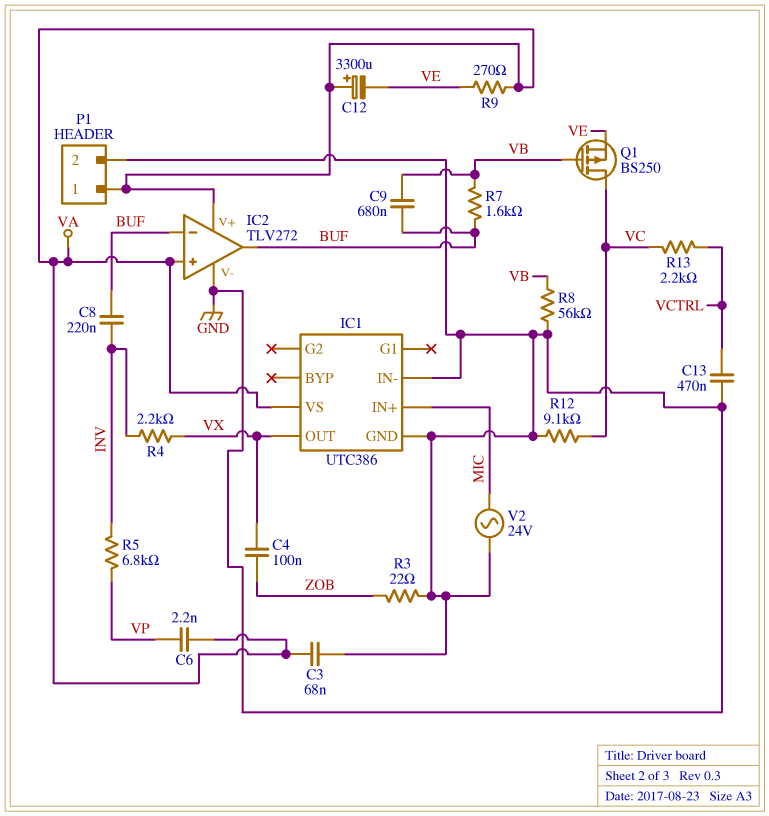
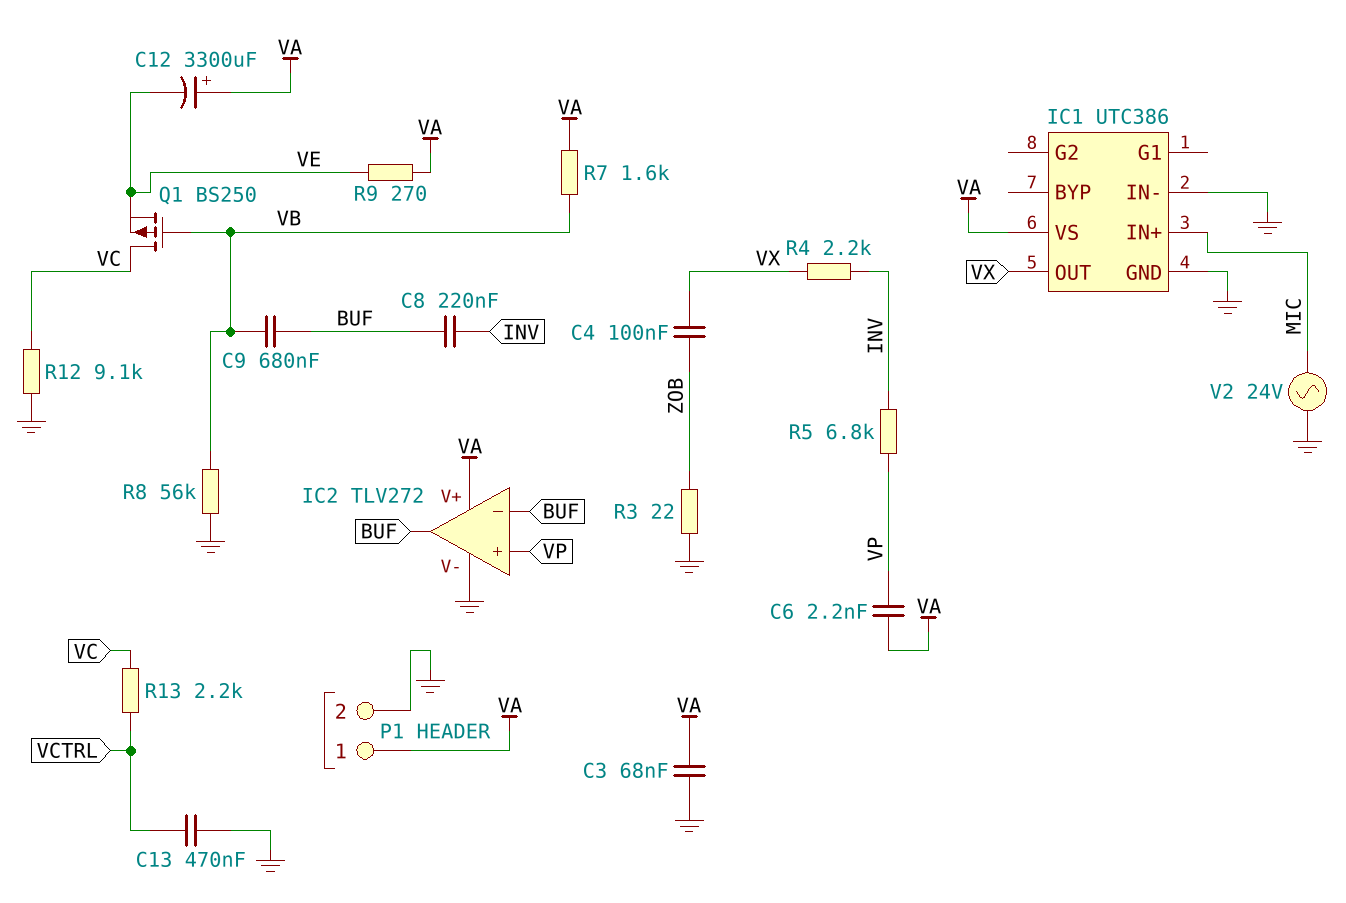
IC2 pin in+: VA -> VP
R7: 1.6k (BUF, VB) -> 1.6k (VA, VB)

